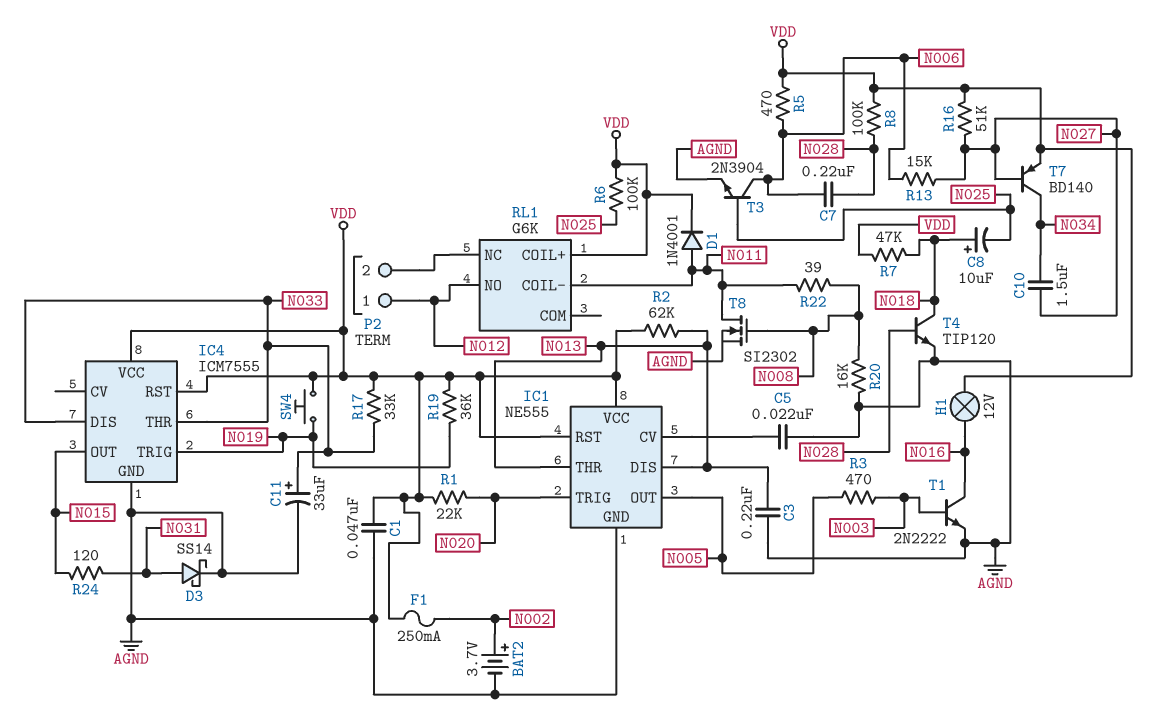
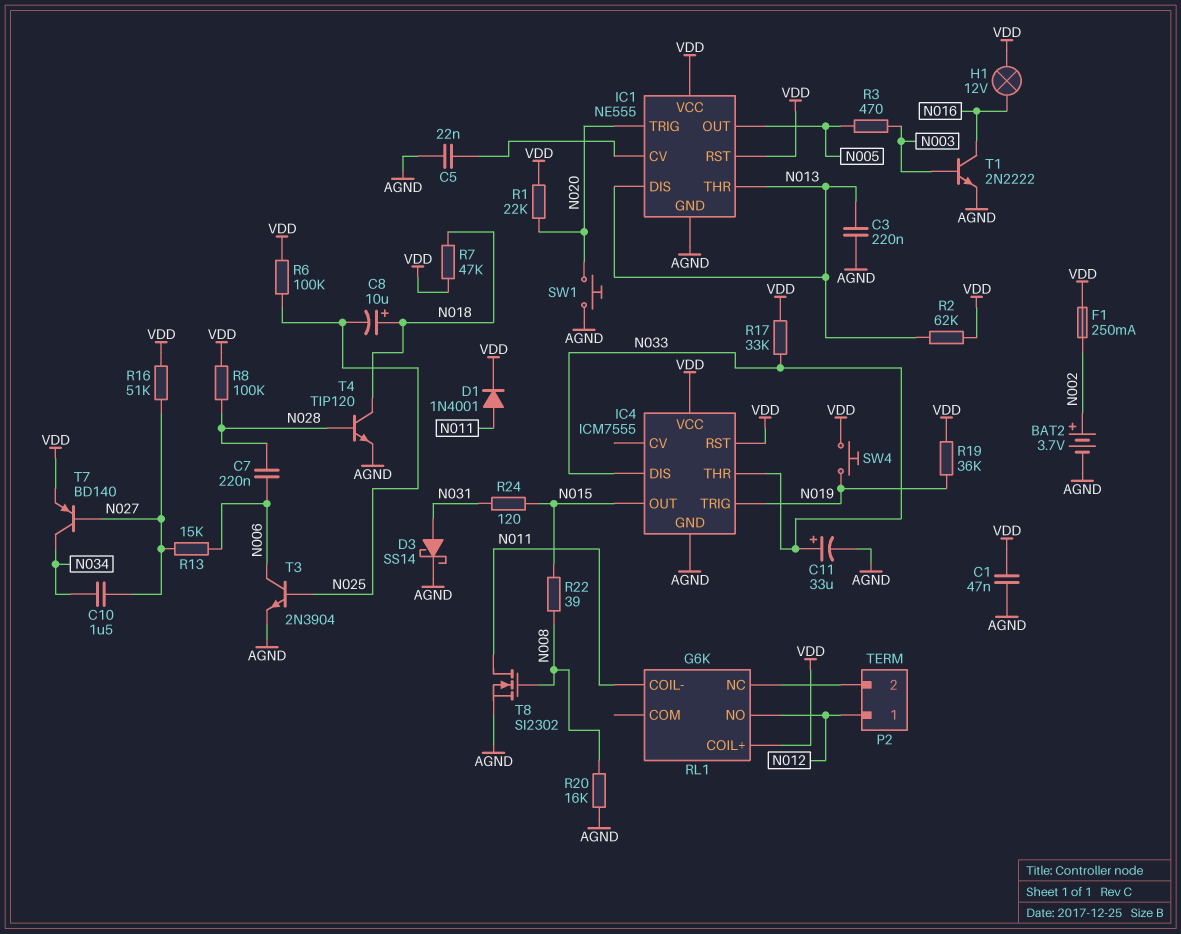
R5: 470 (N006, VDD) -> none
R22: 39 (N008, N011) -> 39 (N008, N015)
SW1: none -> button (AGND, N020)

